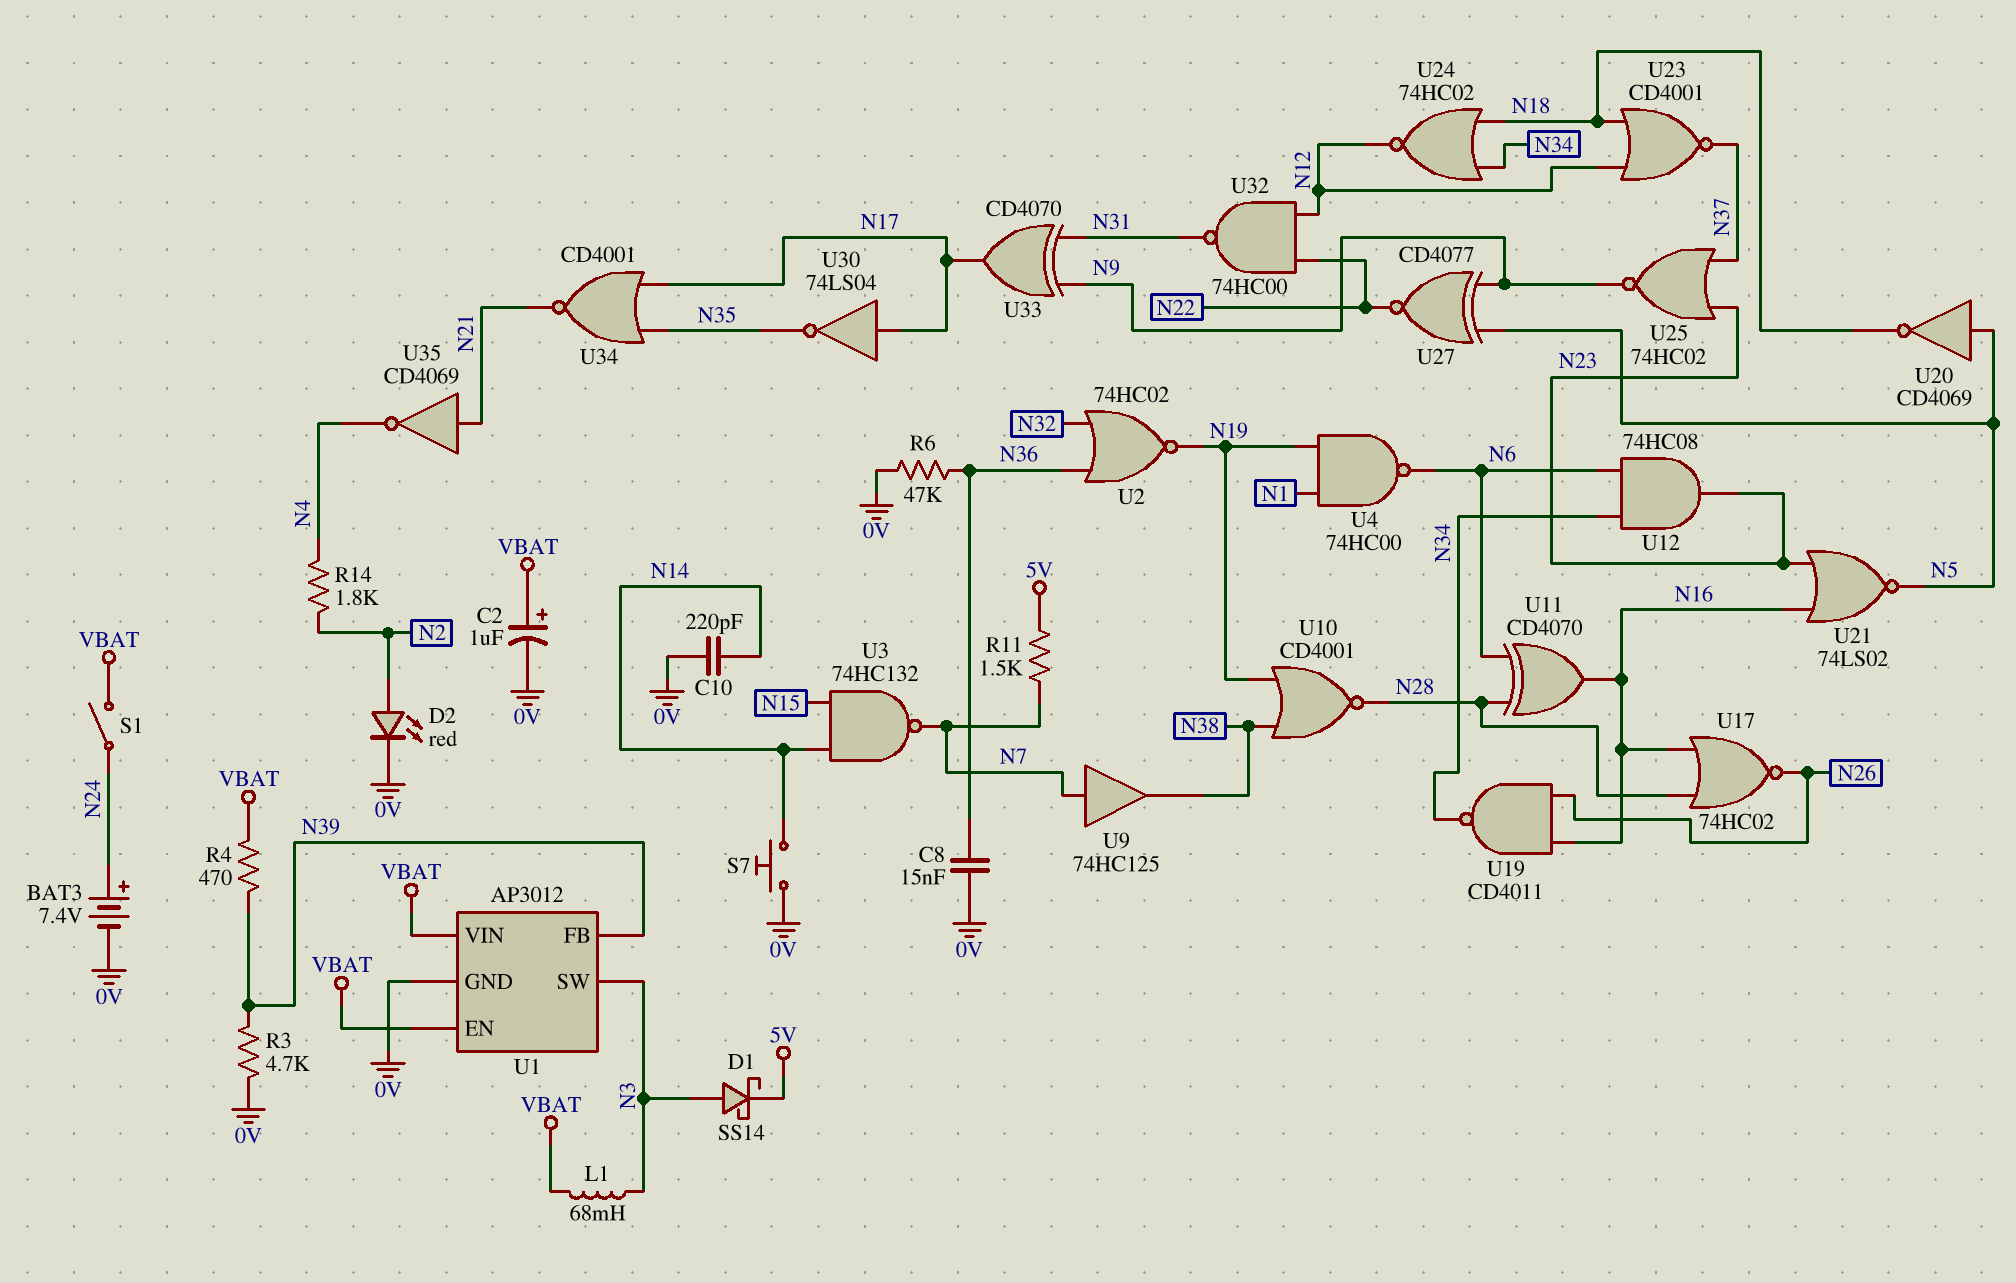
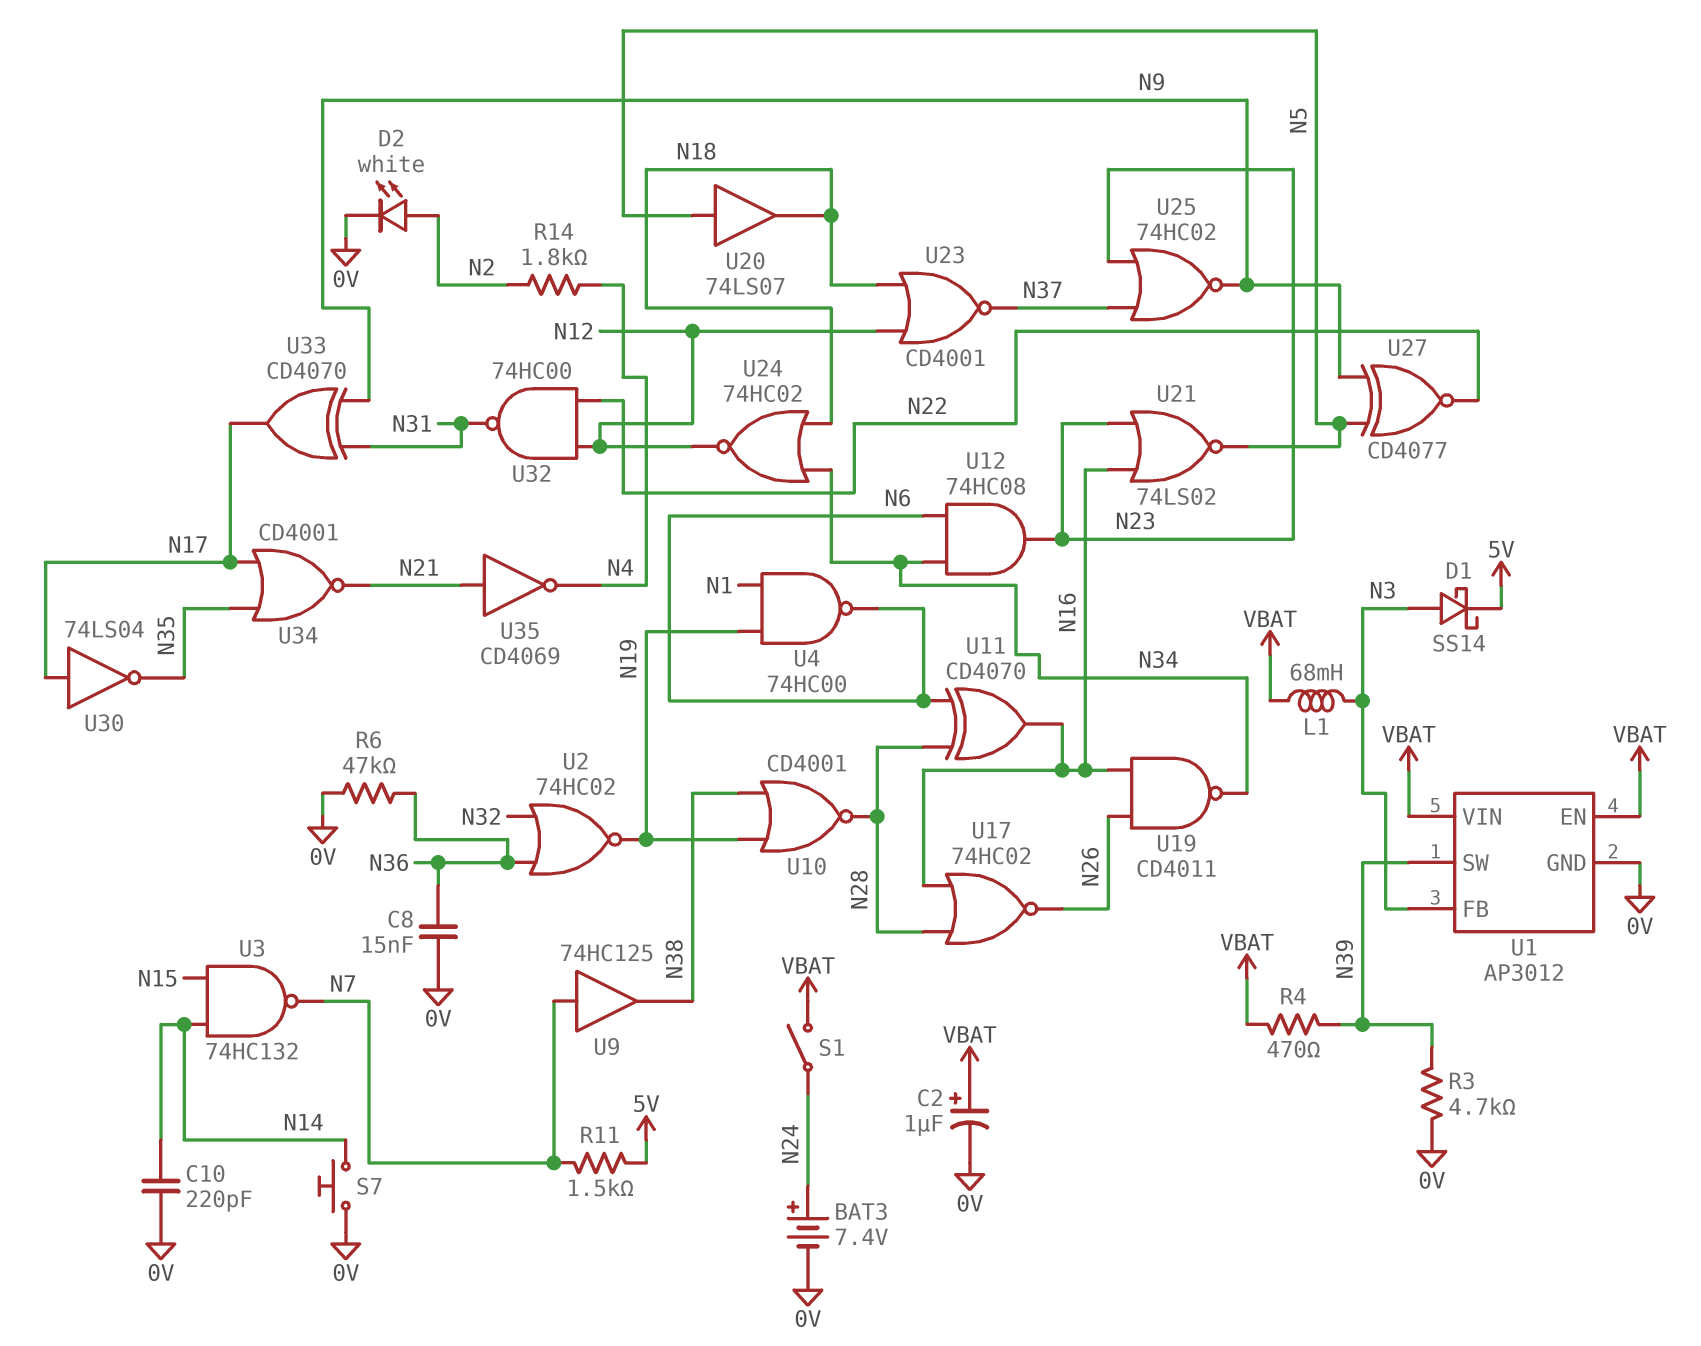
D2: LED red (A N2, K 0V) -> LED white (A N2, K 0V)
U1 pin FB: N39 -> N3
U1 pin SW: N3 -> N39
U20: NOT CD4069 (in N5, out N18) -> buffer 74LS07 (in N5, out N18)

